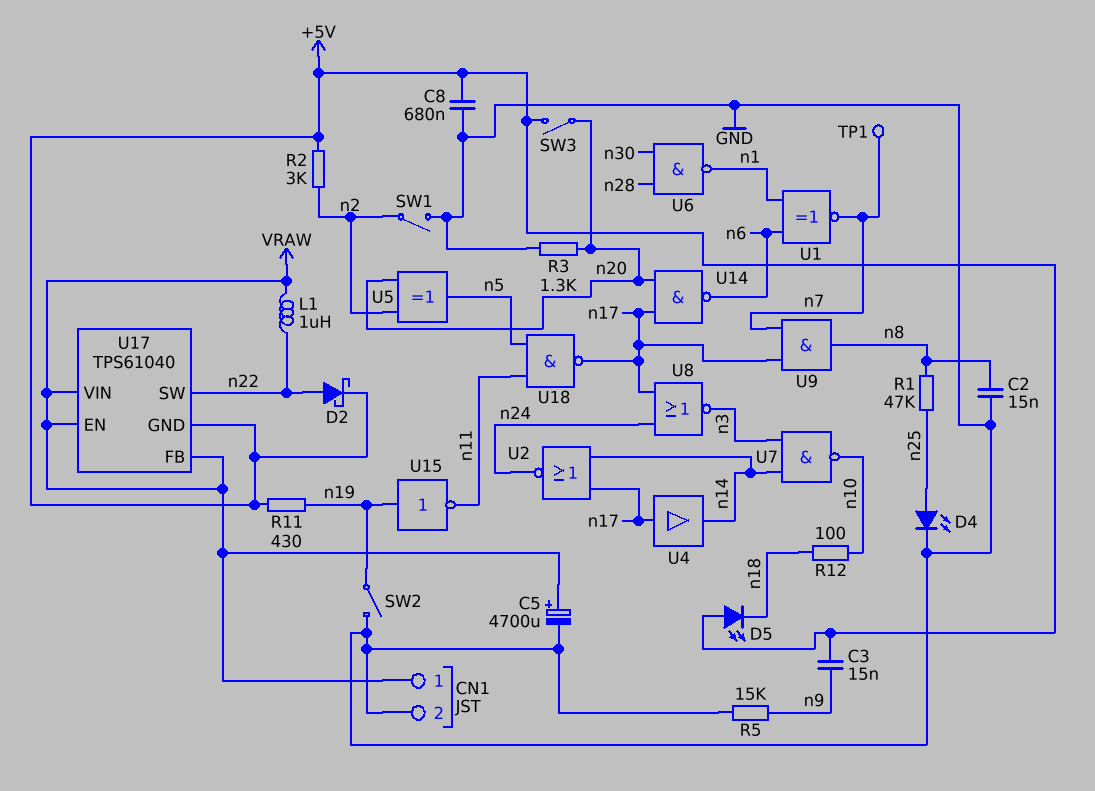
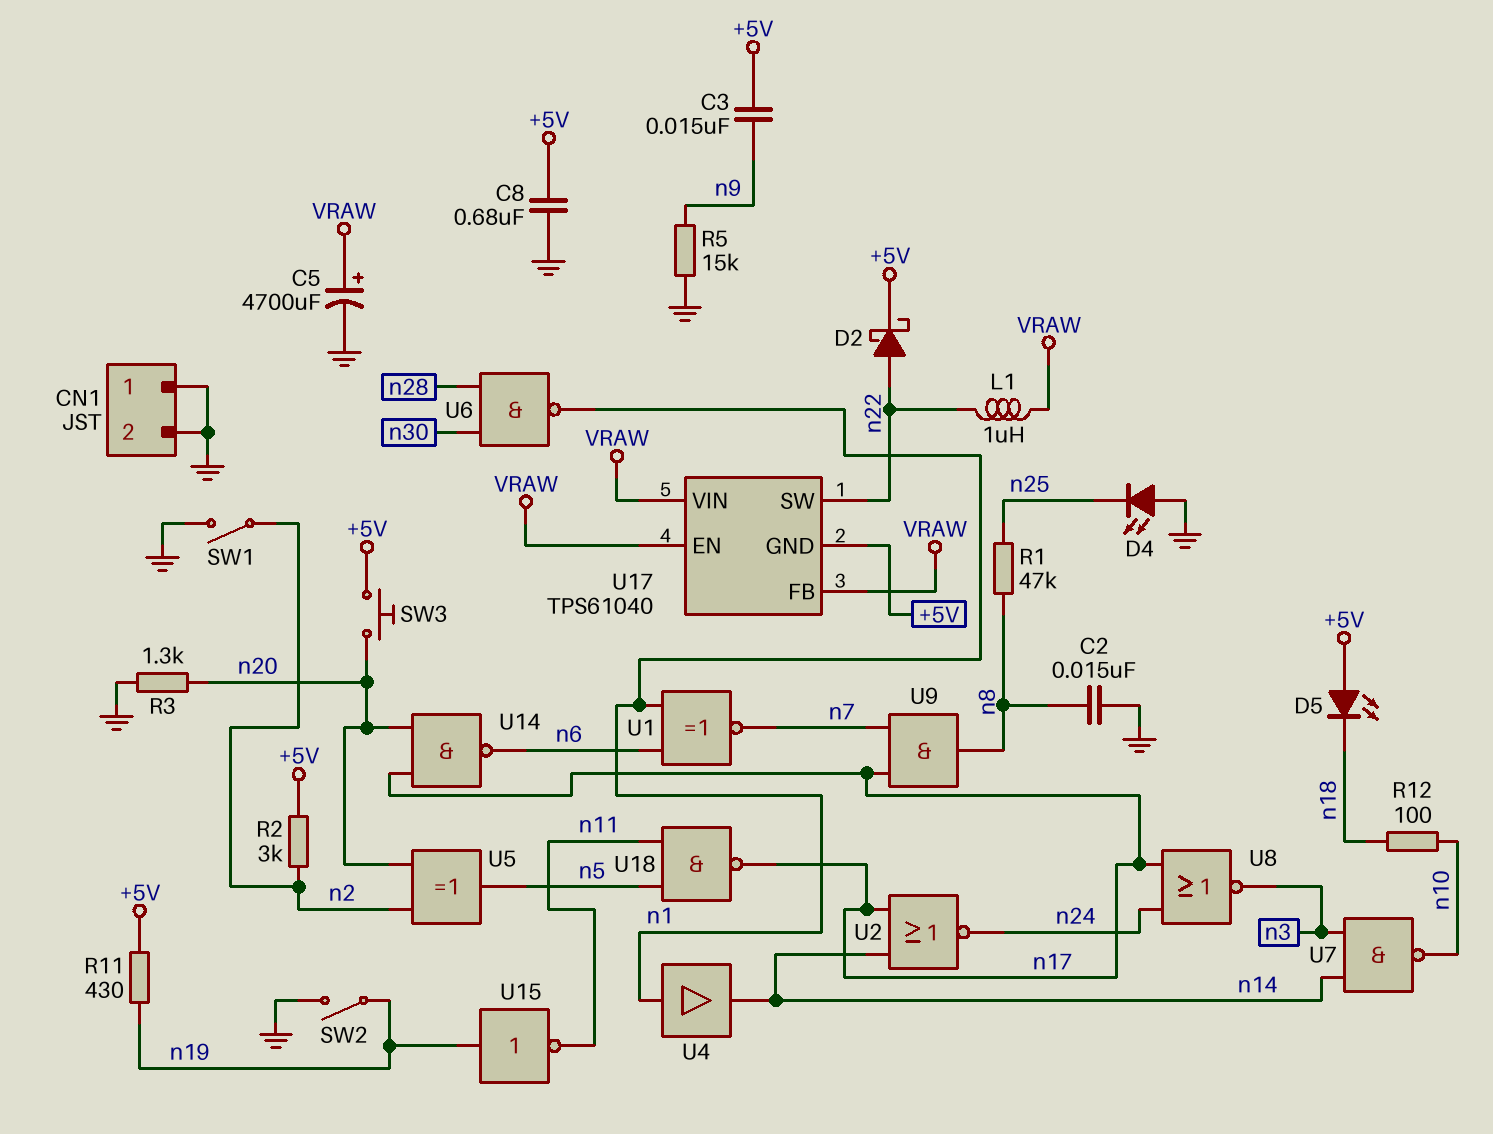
CN1 pin 1: VRAW -> GND
D4: LED (A n25, K GND) -> LED (A GND, K n25)
SW3: switch (+5V, n20) -> button (+5V, n20)
TP1: test point (n7) -> none
U4: buffer (in n17, out n14) -> buffer (in n1, out n14)

